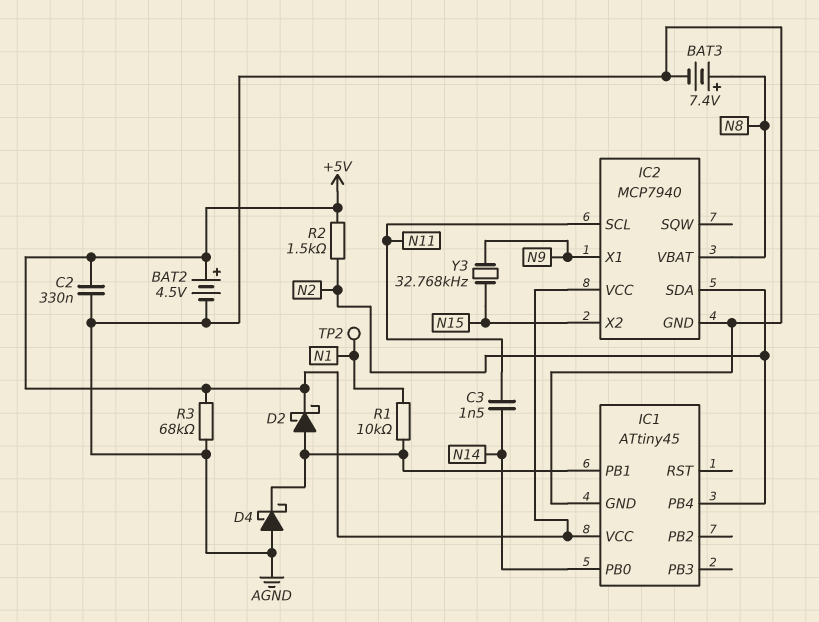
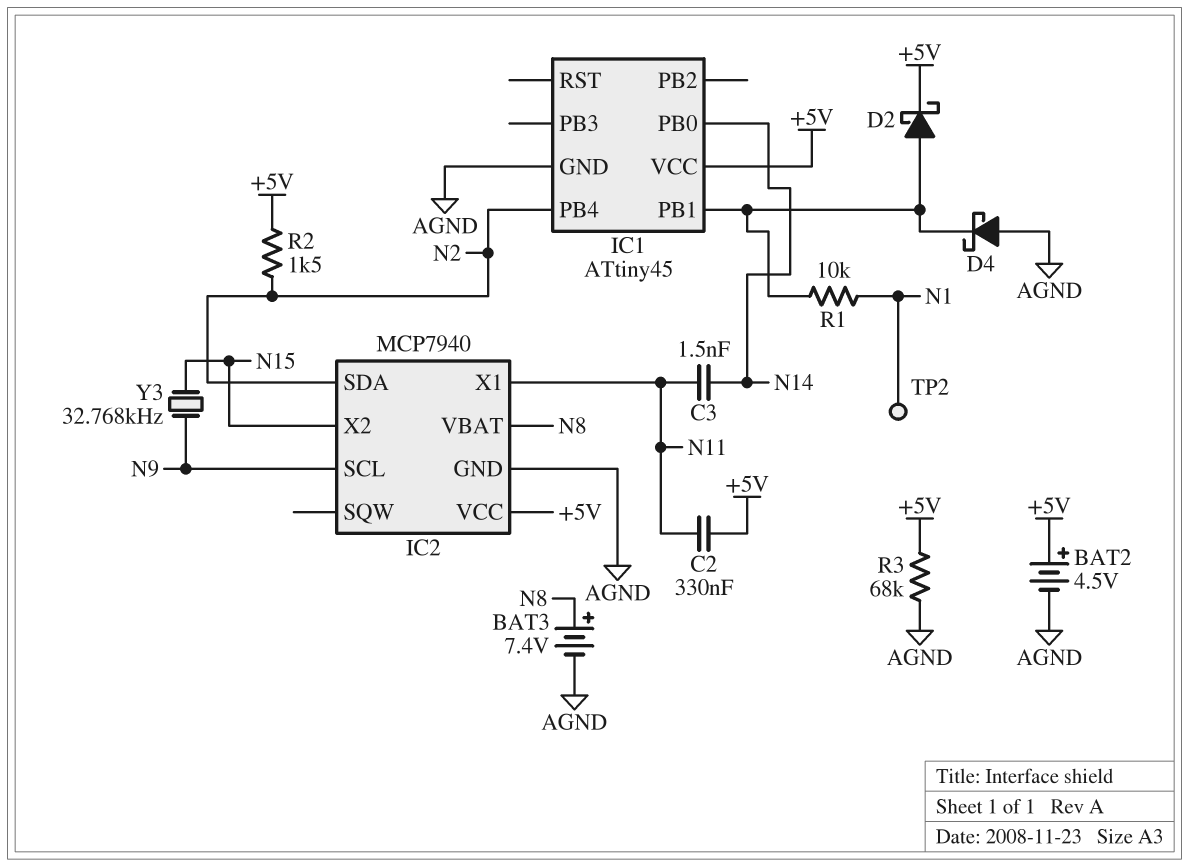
C2: 330nF (+5V, AGND) -> 330nF (+5V, N11)
IC2 pin SCL: N11 -> N9
IC2 pin X1: N9 -> N11

